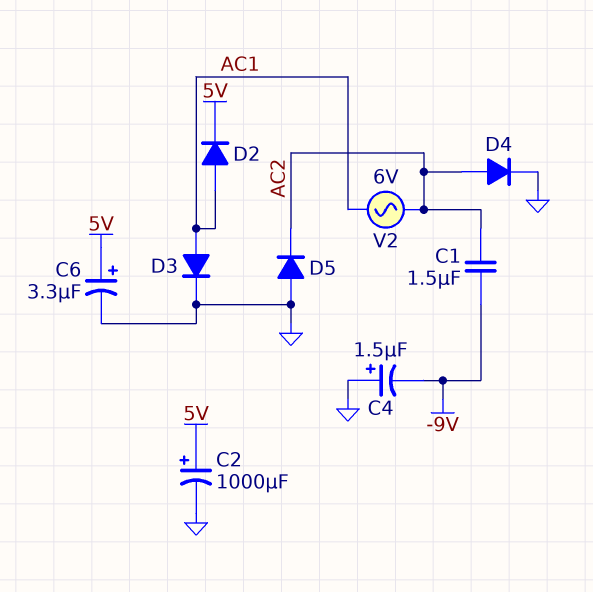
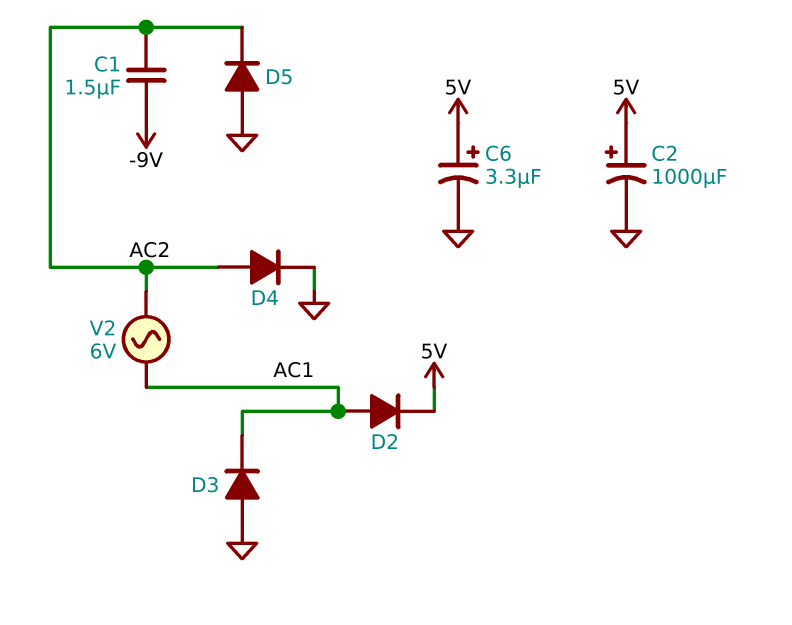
C4: 1.5uF (plus GND, minus -9V) -> none
D3: diode (A AC1, K GND) -> diode (A GND, K AC1)

